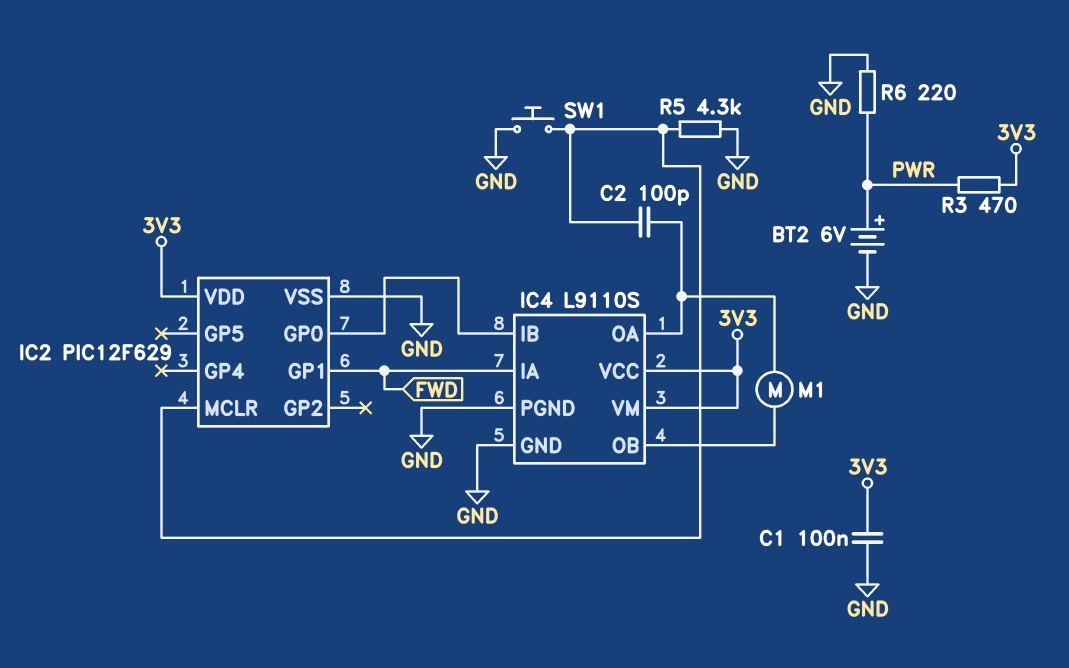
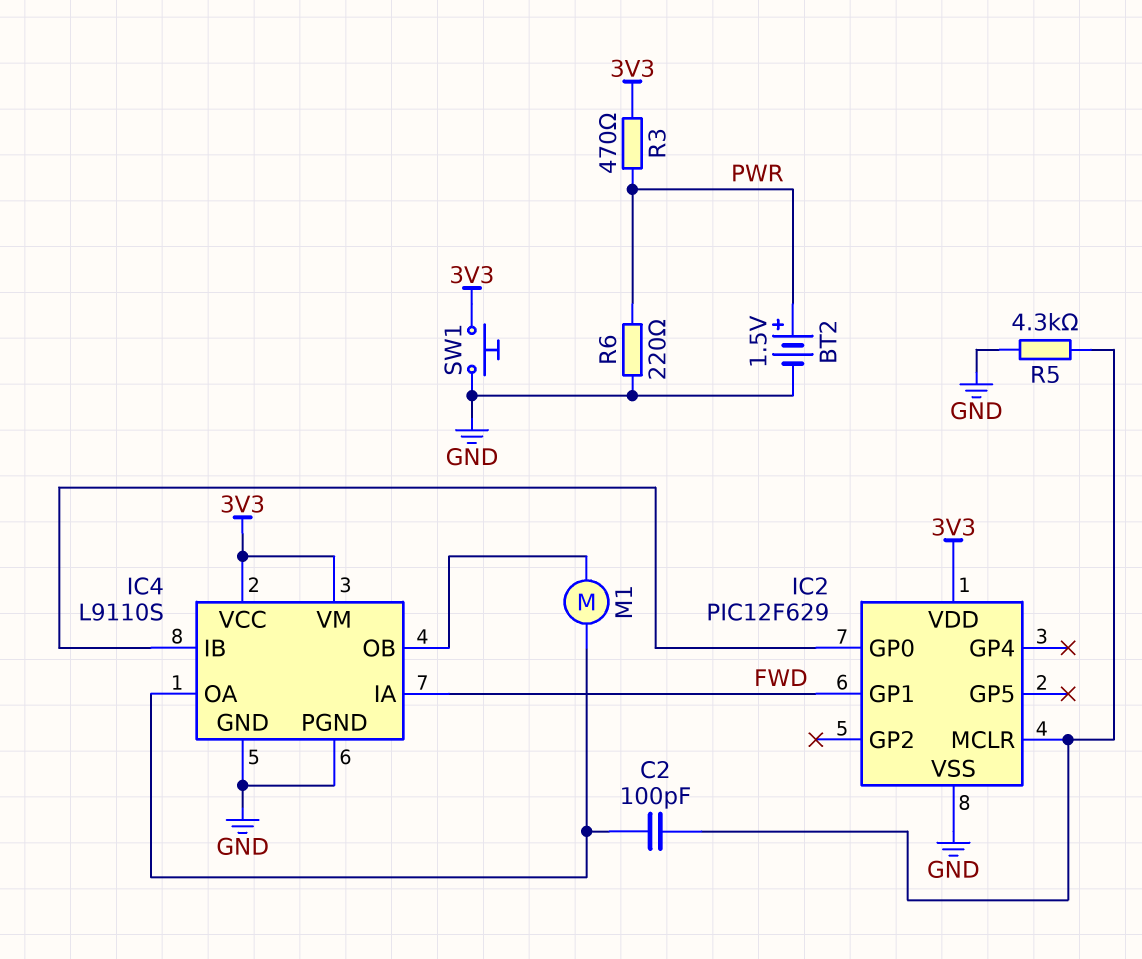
BT2: 6V (plus PWR, minus GND) -> 1.5V (plus PWR, minus GND)
C1: 100nF (3V3, GND) -> none
SW1: button (GND, IC2/MCLR) -> button (3V3, GND)

